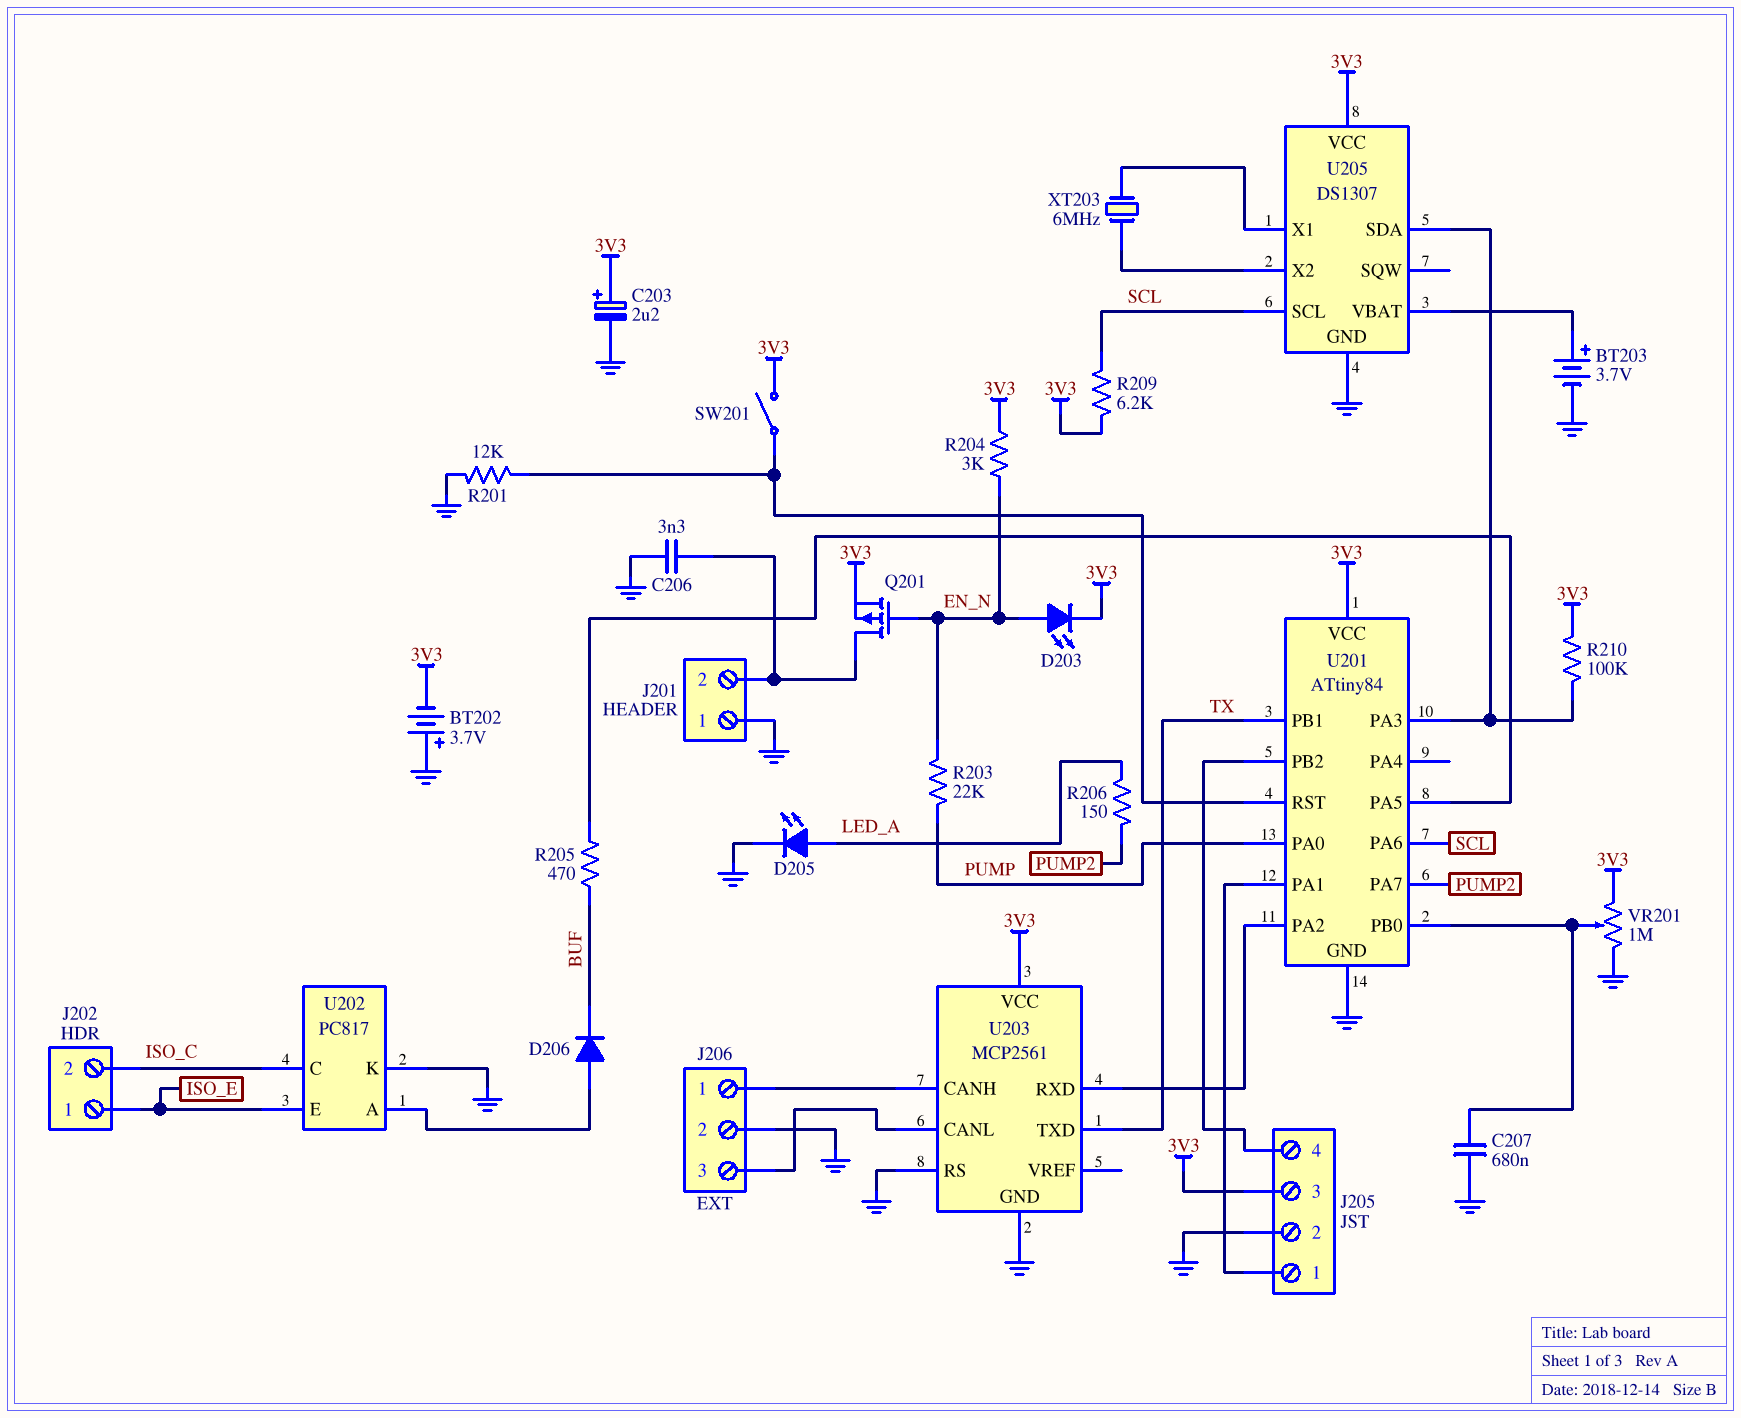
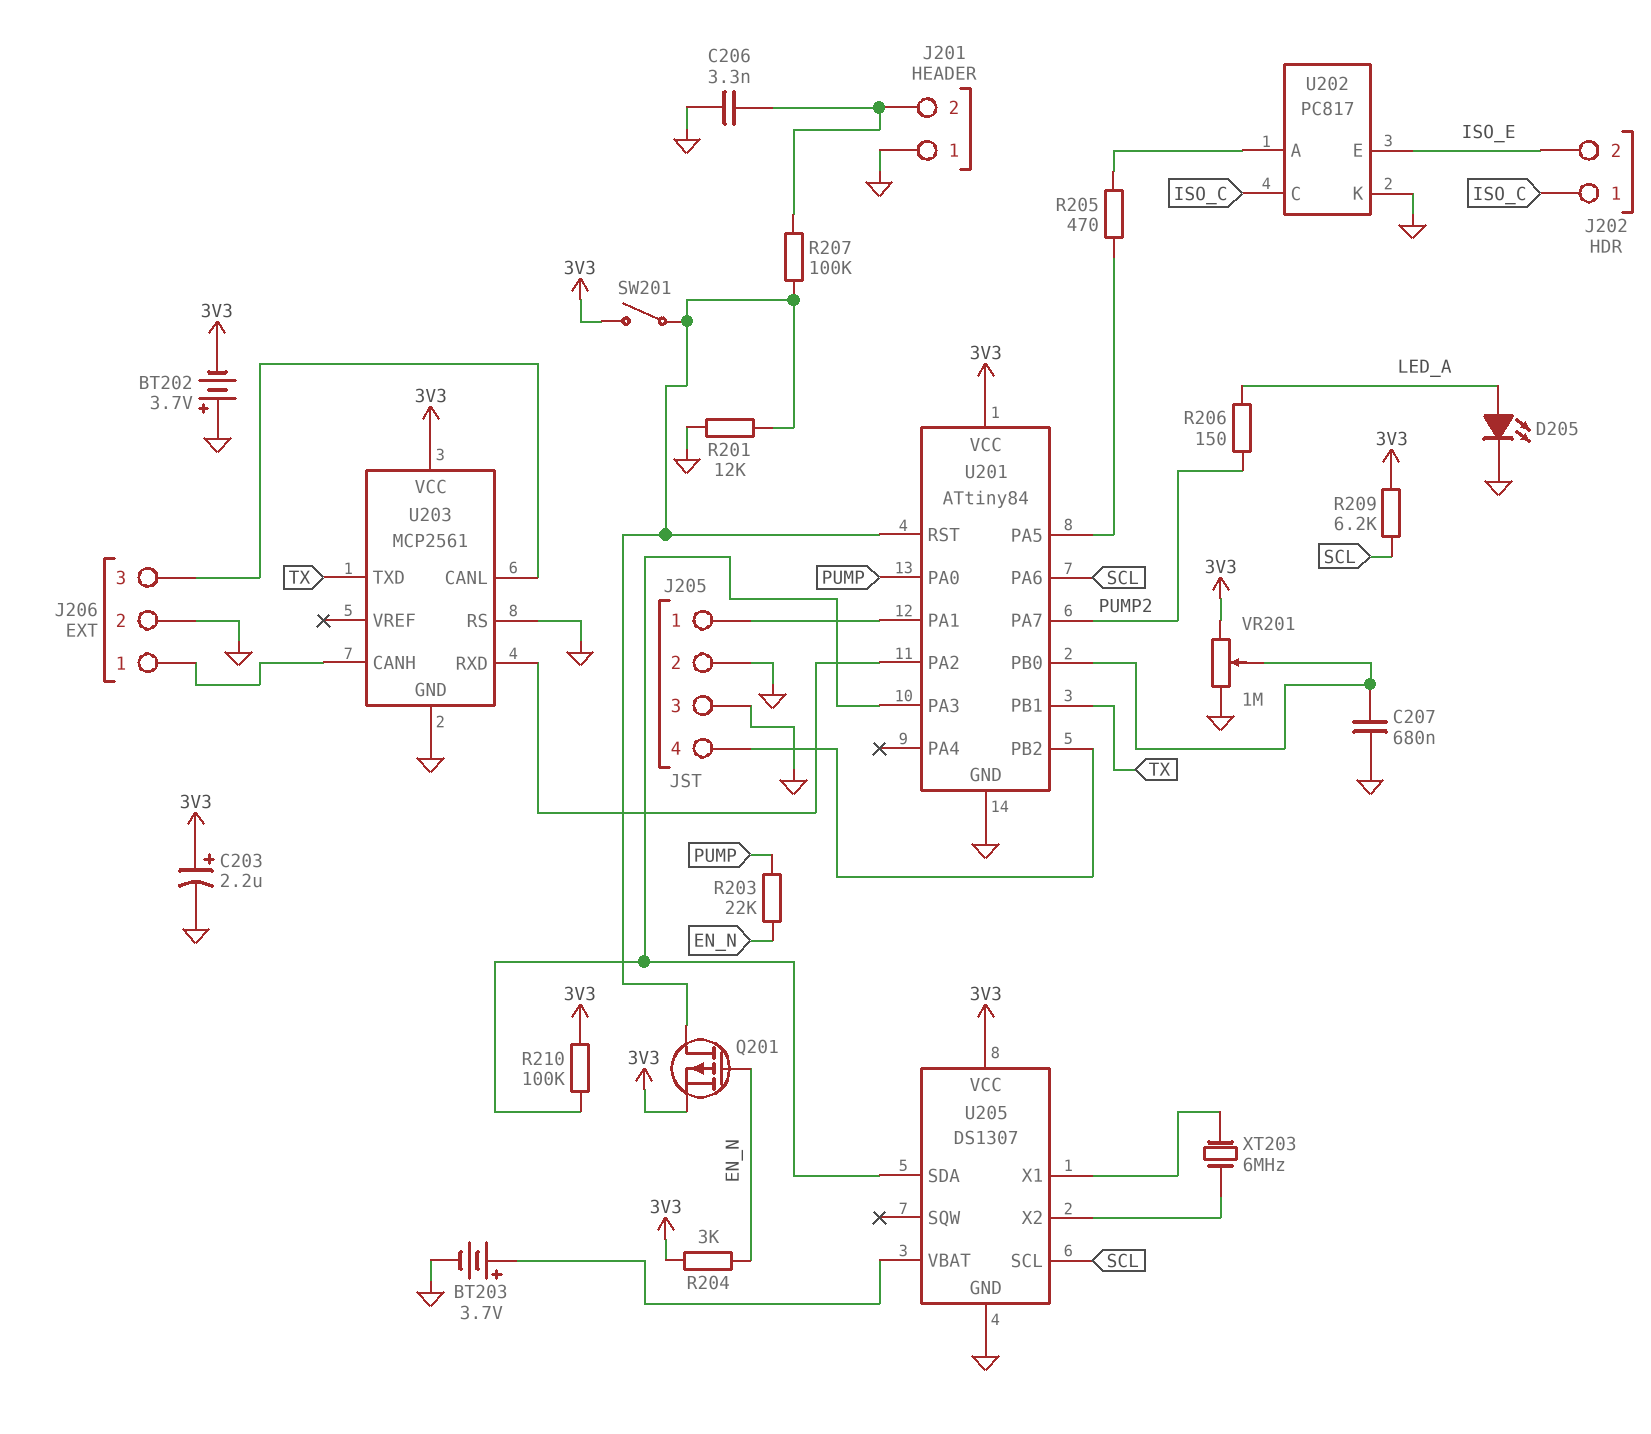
D203: LED (A EN_N, K 3V3) -> none
D206: diode (A U202/A, K BUF) -> none
J202 pin 1: ISO_E -> ISO_C
J202 pin 2: ISO_C -> ISO_E
J205 pin 3: 3V3 -> GND
Q201: PMOS (G EN_N, D J201/2, S 3V3) -> PMOS (G EN_N, D U201/RST, S 3V3)
R205: 470 (BUF, U201/PA5) -> 470 (U201/PA5, U202/A)
R207: none -> 100k (J201/2, U201/RST)

